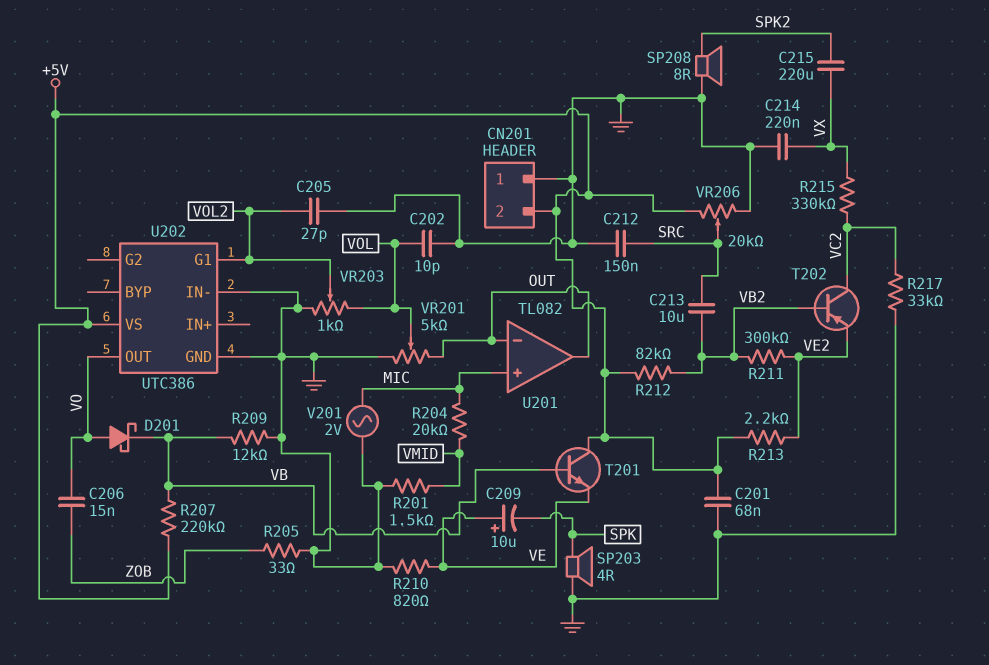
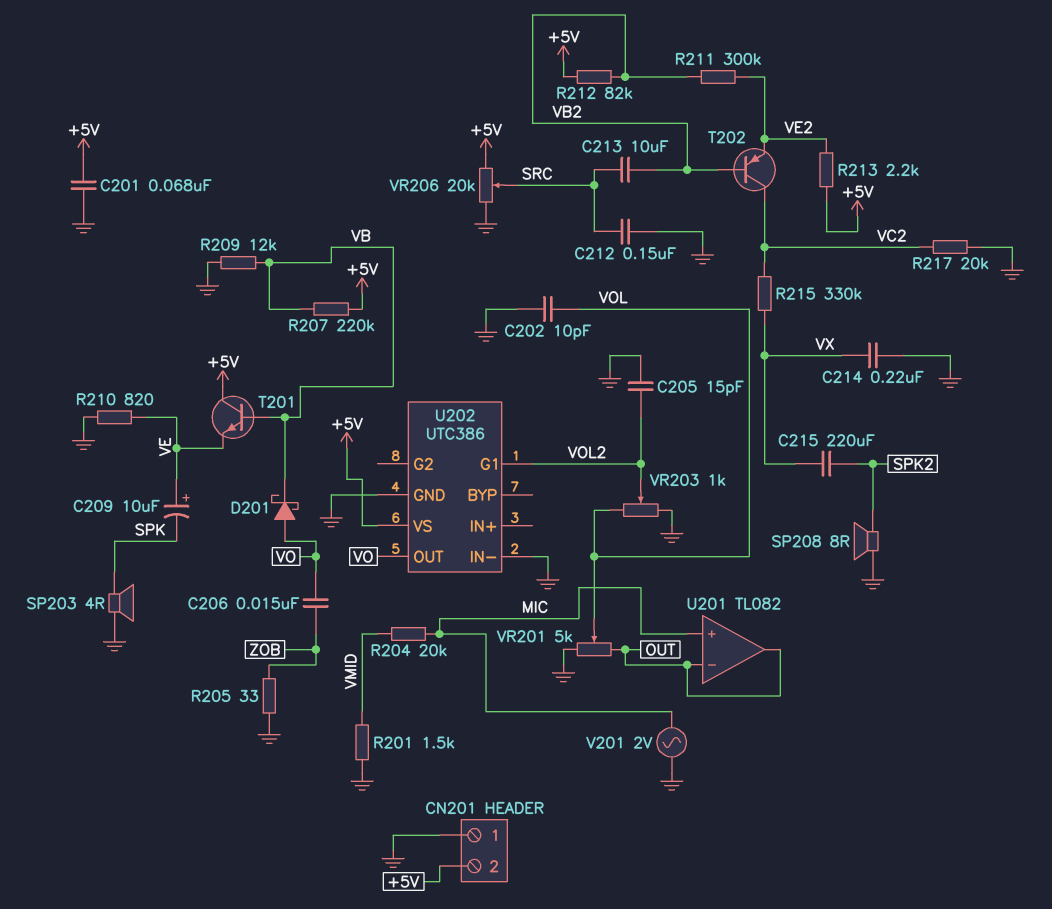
C205: 27pF (GND, VOL2) -> 15pF (GND, VOL2)
R217: 33k (GND, VC2) -> 20k (GND, VC2)

